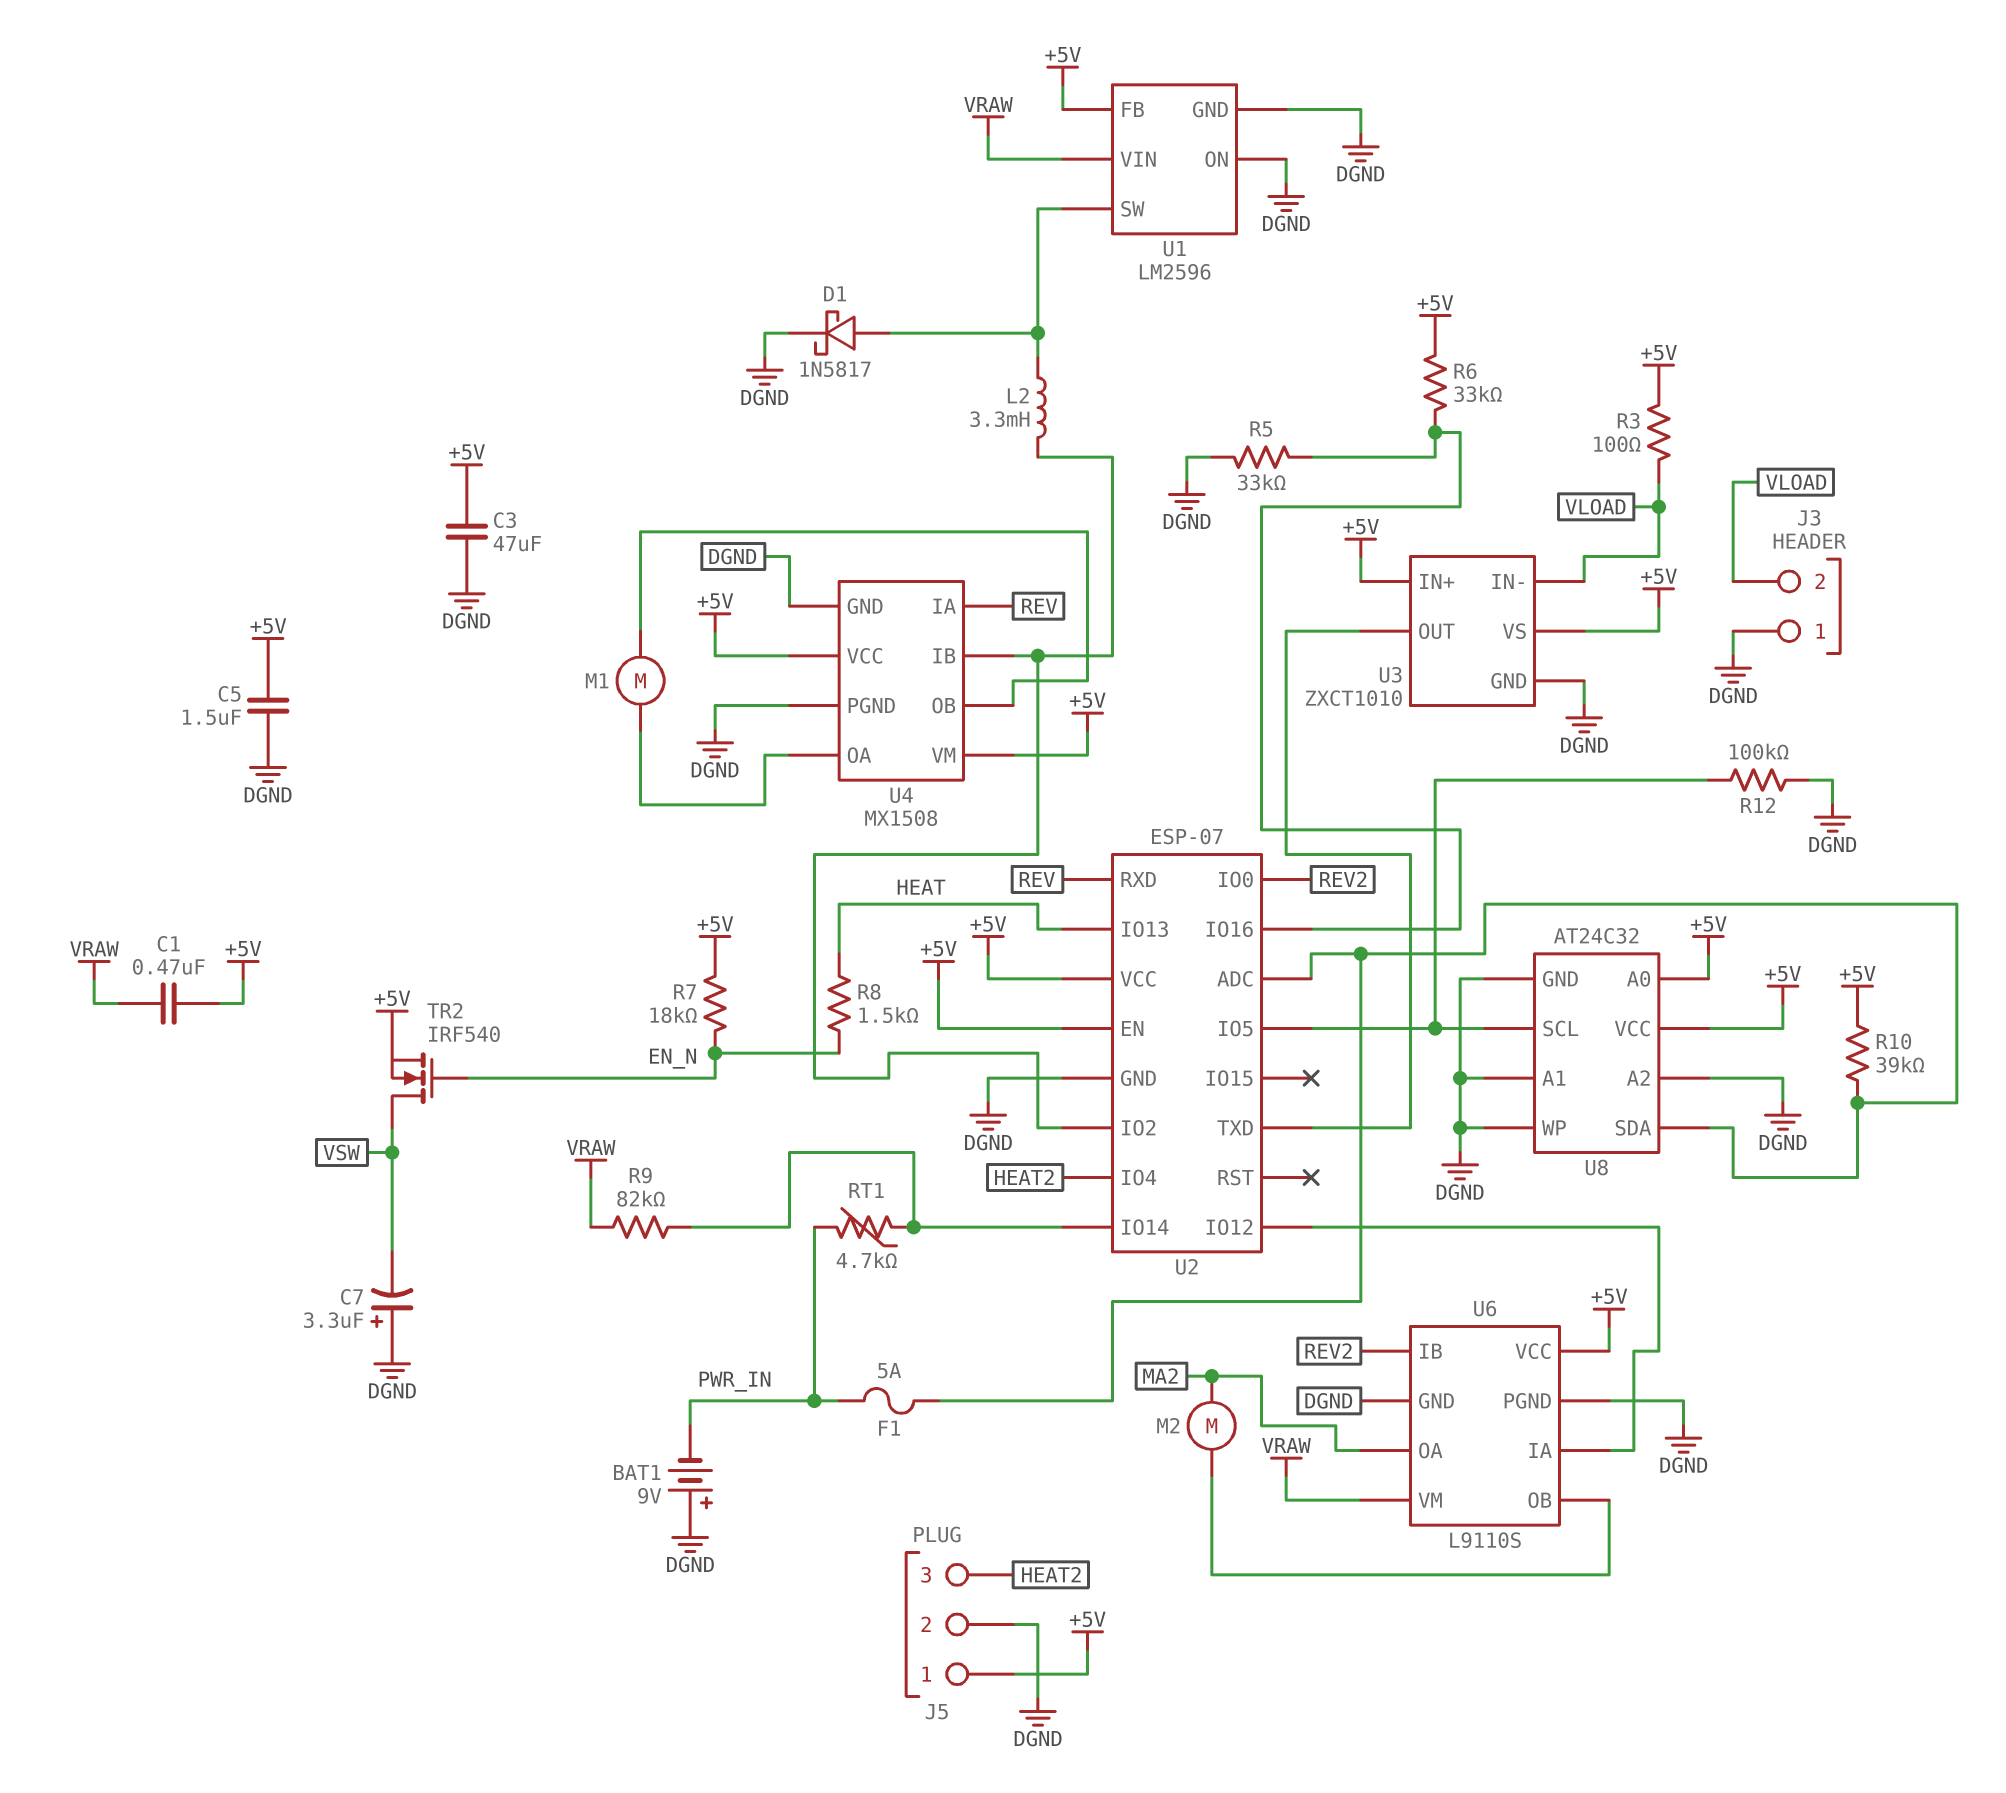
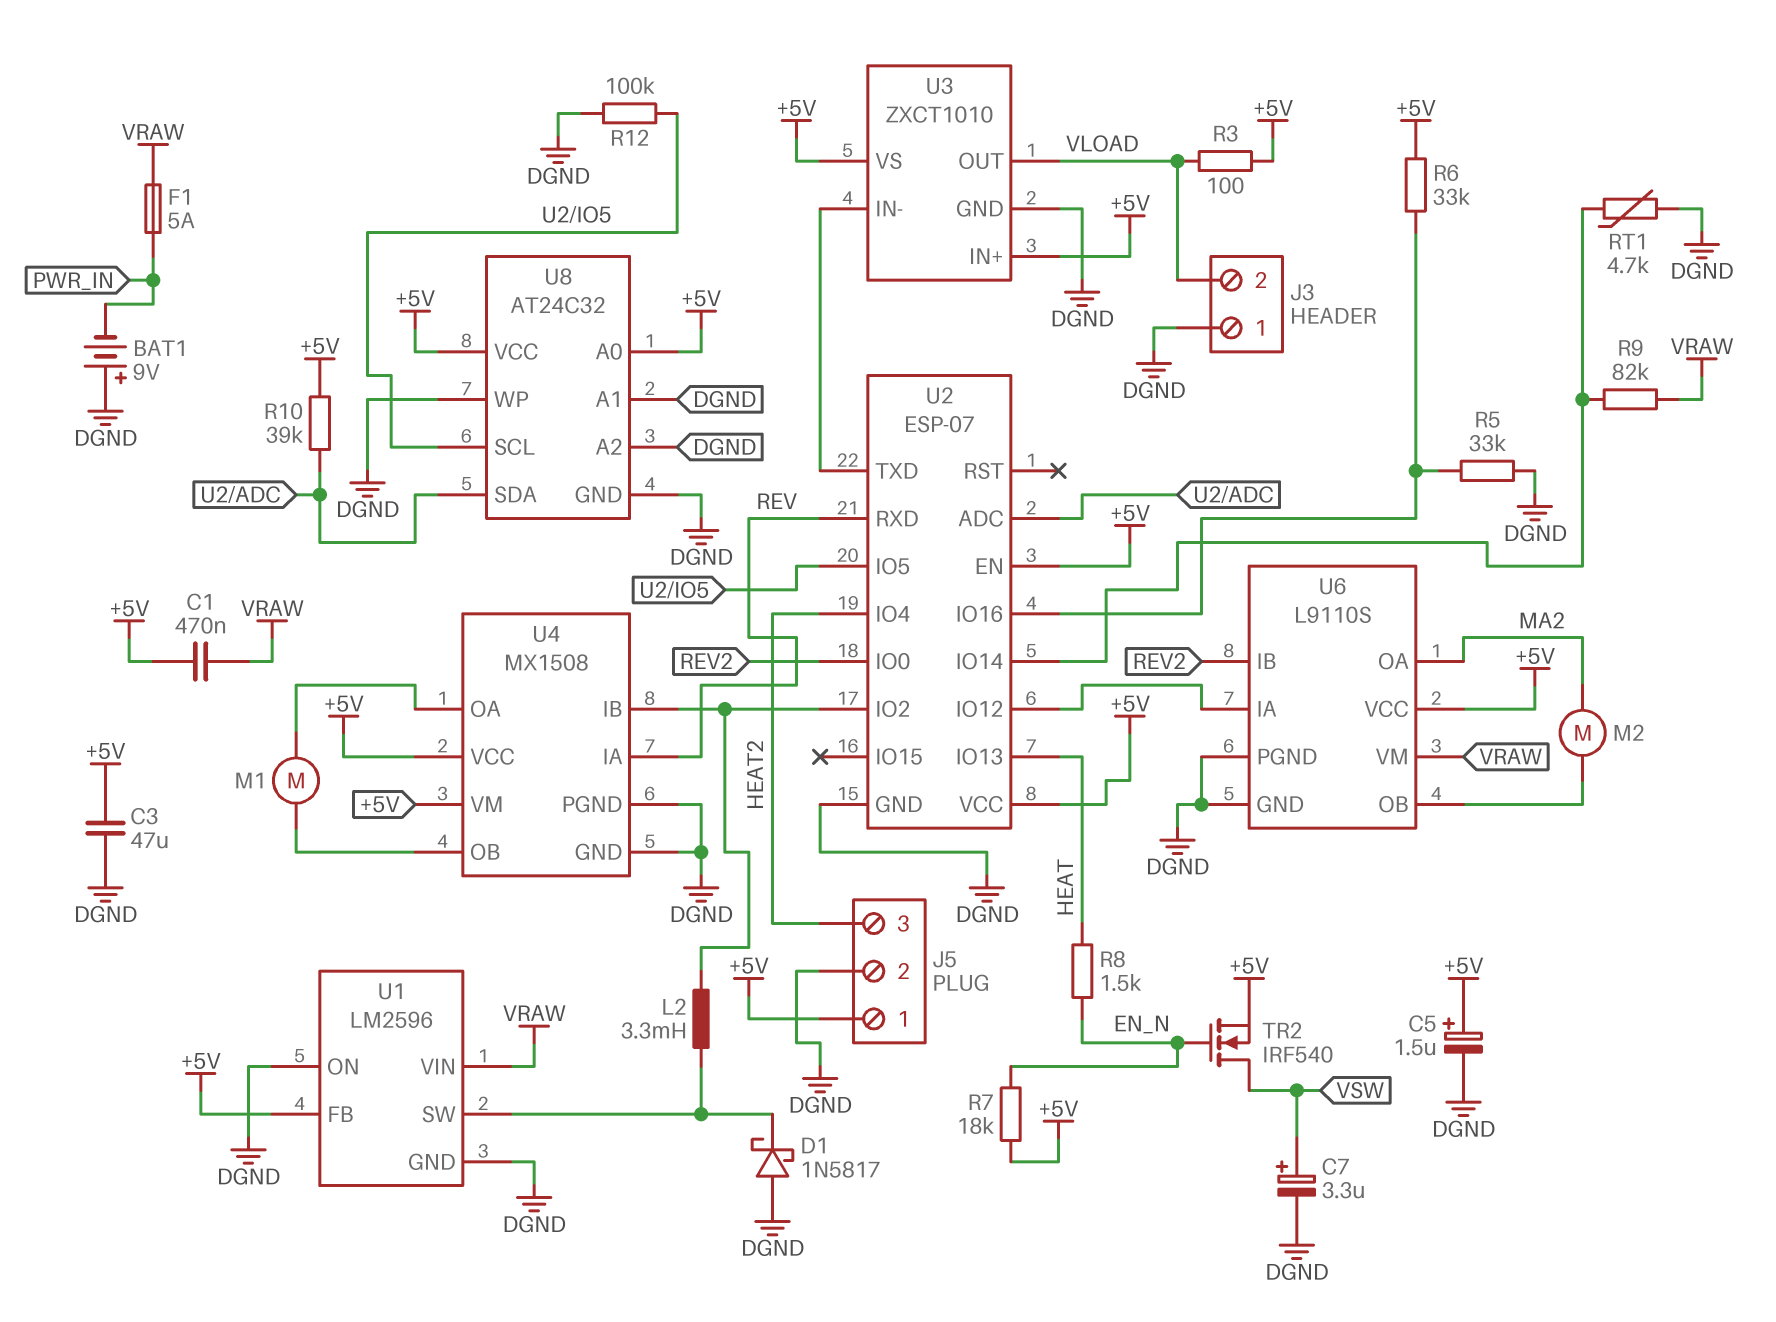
C5: 1.5uF (+5V, DGND) -> 1.5uF (plus +5V, minus DGND)
C7: 3.3uF (plus DGND, minus VSW) -> 3.3uF (plus VSW, minus DGND)
D1: schottky 1N5817 (A U1/SW, K DGND) -> schottky 1N5817 (A DGND, K U1/SW)
F1: 5A (PWR_IN, U2/ADC) -> 5A (PWR_IN, VRAW)
RT1: 4.7k (PWR_IN, U2/IO14) -> 4.7k (DGND, U2/IO14)
U3 pin IN-: VLOAD -> U2/TXD
U3 pin OUT: U2/TXD -> VLOAD

